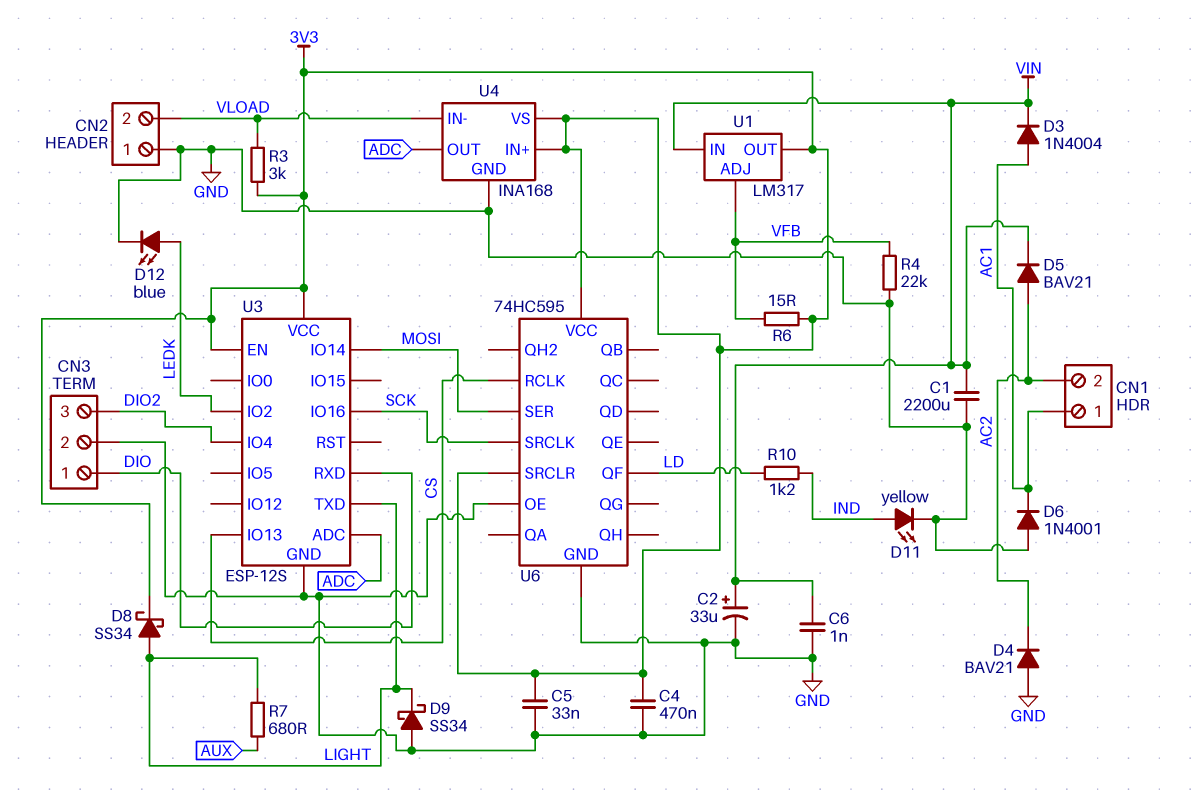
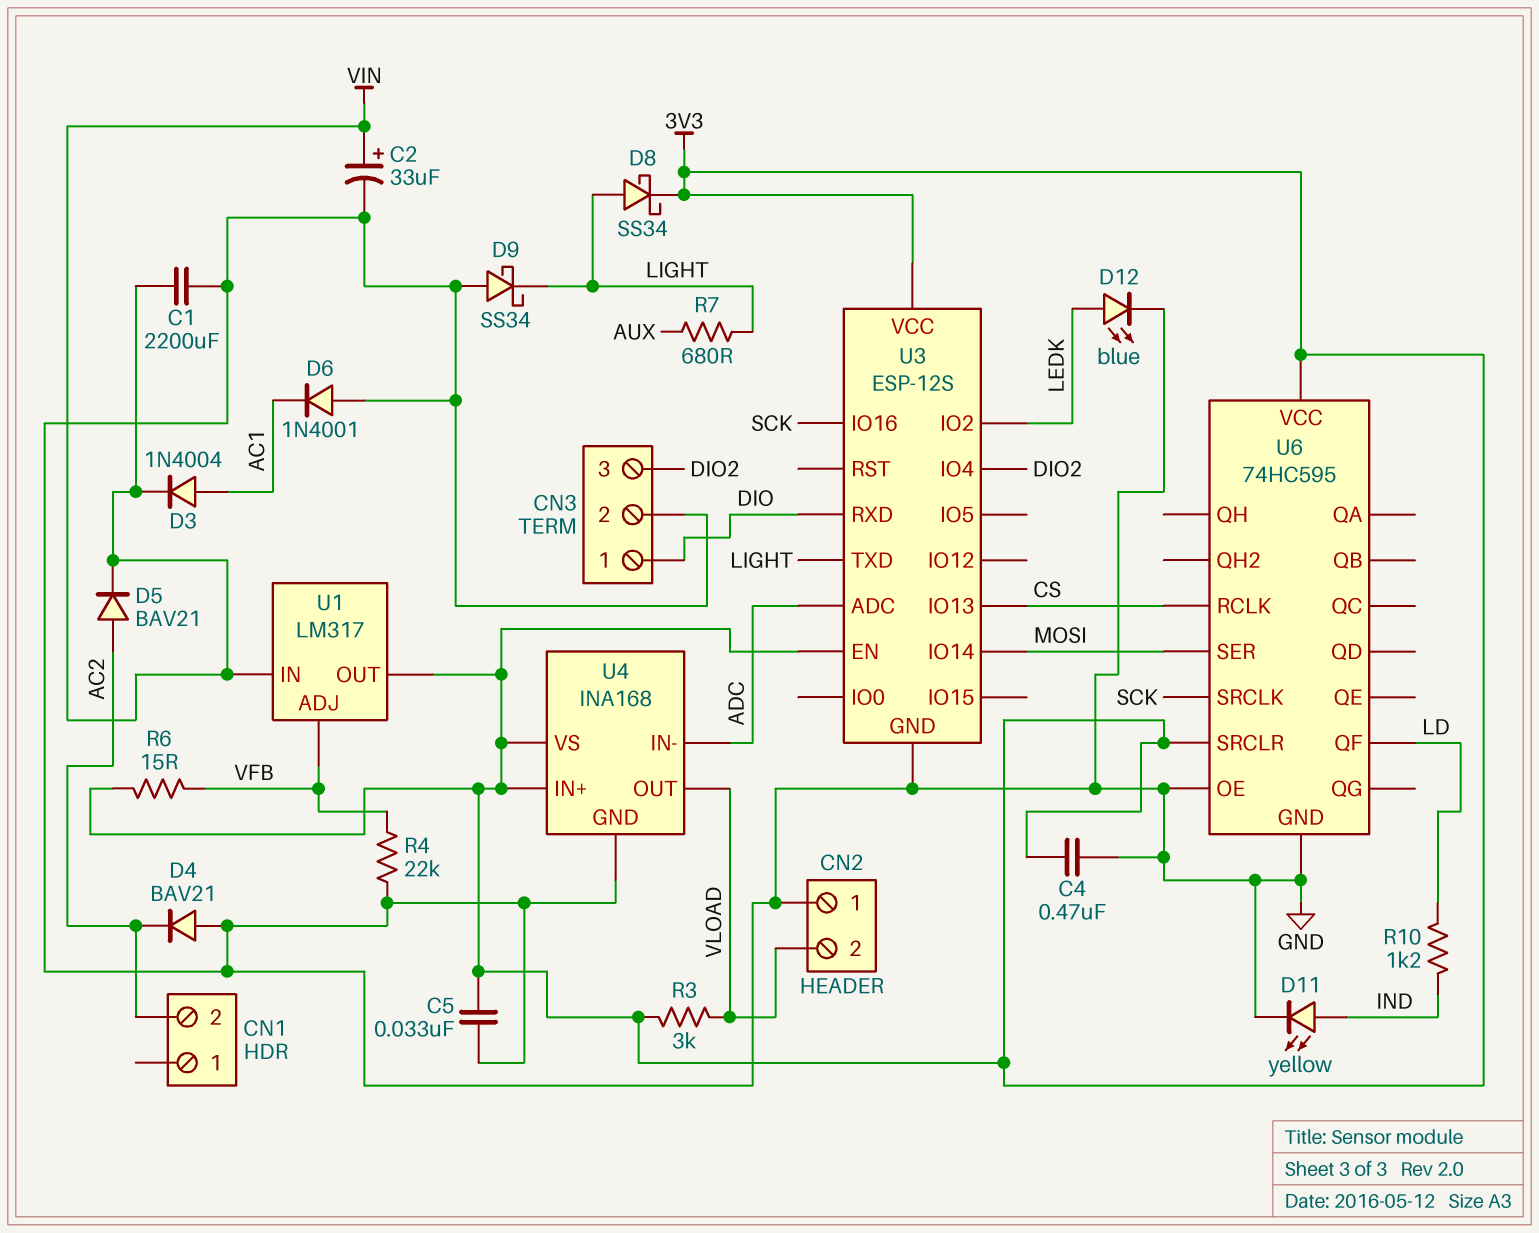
C6: 1nF (GND, VIN) -> none
CN1 pin 1: AC1 -> none
U4 pin IN-: VLOAD -> ADC
U4 pin OUT: ADC -> VLOAD

